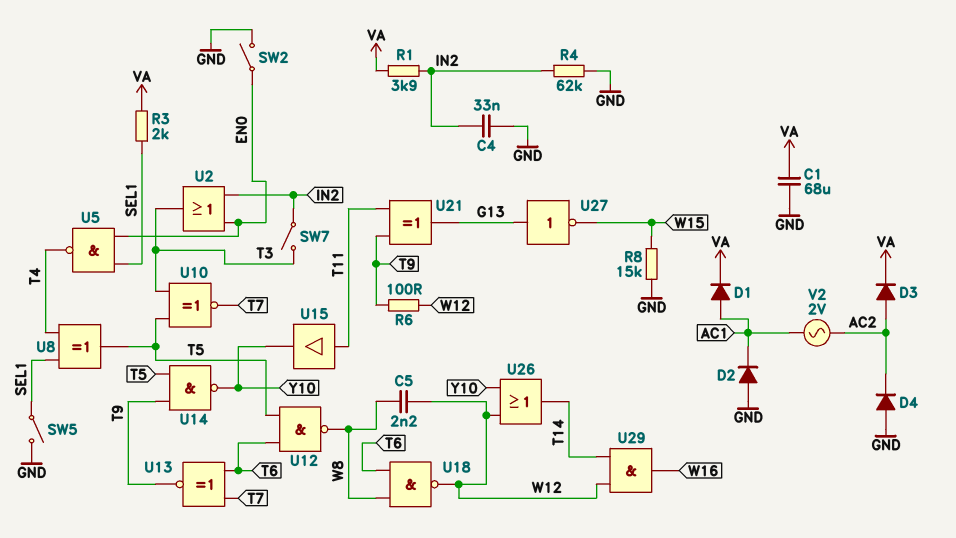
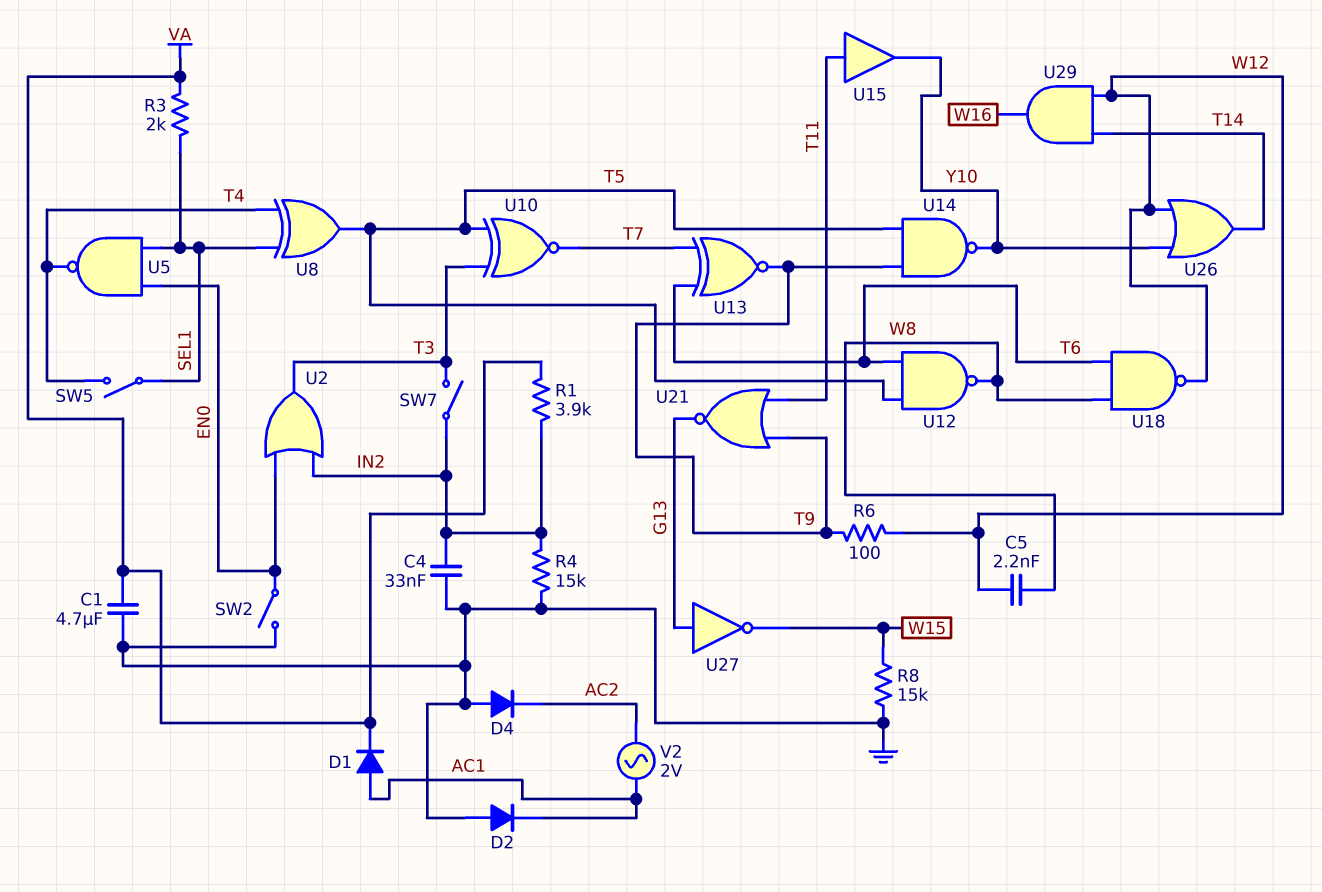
C1: 68uF (GND, VA) -> 4.7uF (GND, VA)
D3: diode (A AC2, K VA) -> none
R4: 62k (GND, IN2) -> 15k (GND, IN2)
SW5: switch (GND, SEL1) -> switch (SEL1, T4)
U21: XOR (in T9, in T11, out G13) -> NOR (in T9, in T11, out G13)

